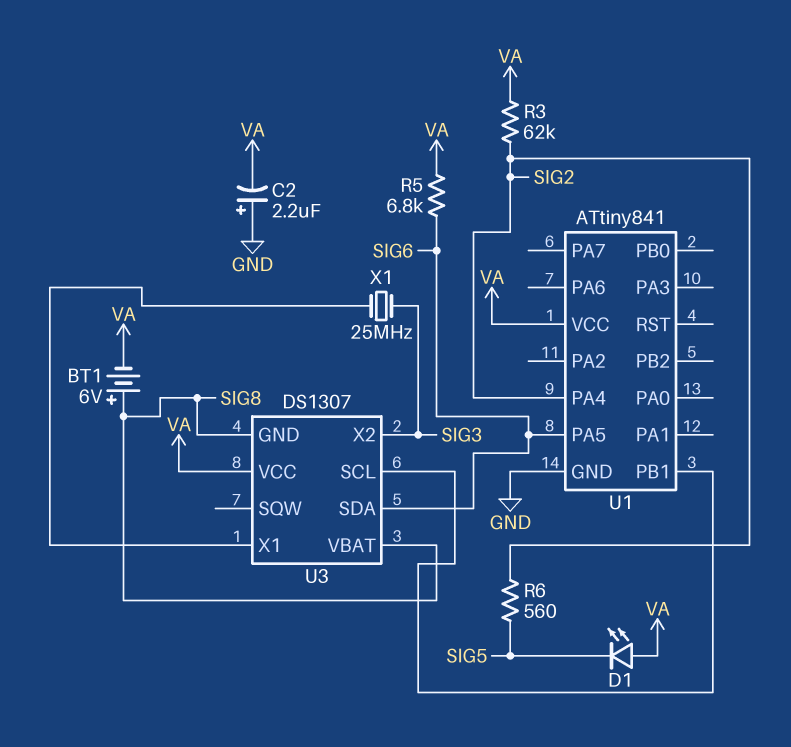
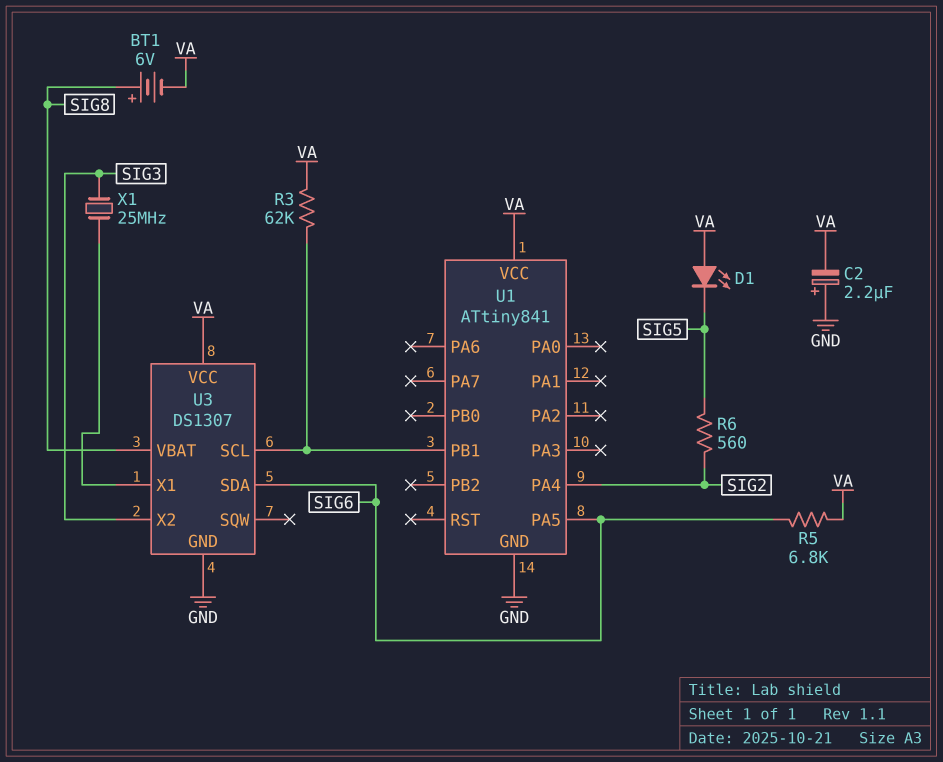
R3: 62k (SIG2, VA) -> 62k (U1/PB1, VA)
U3 pin GND: SIG8 -> GND

